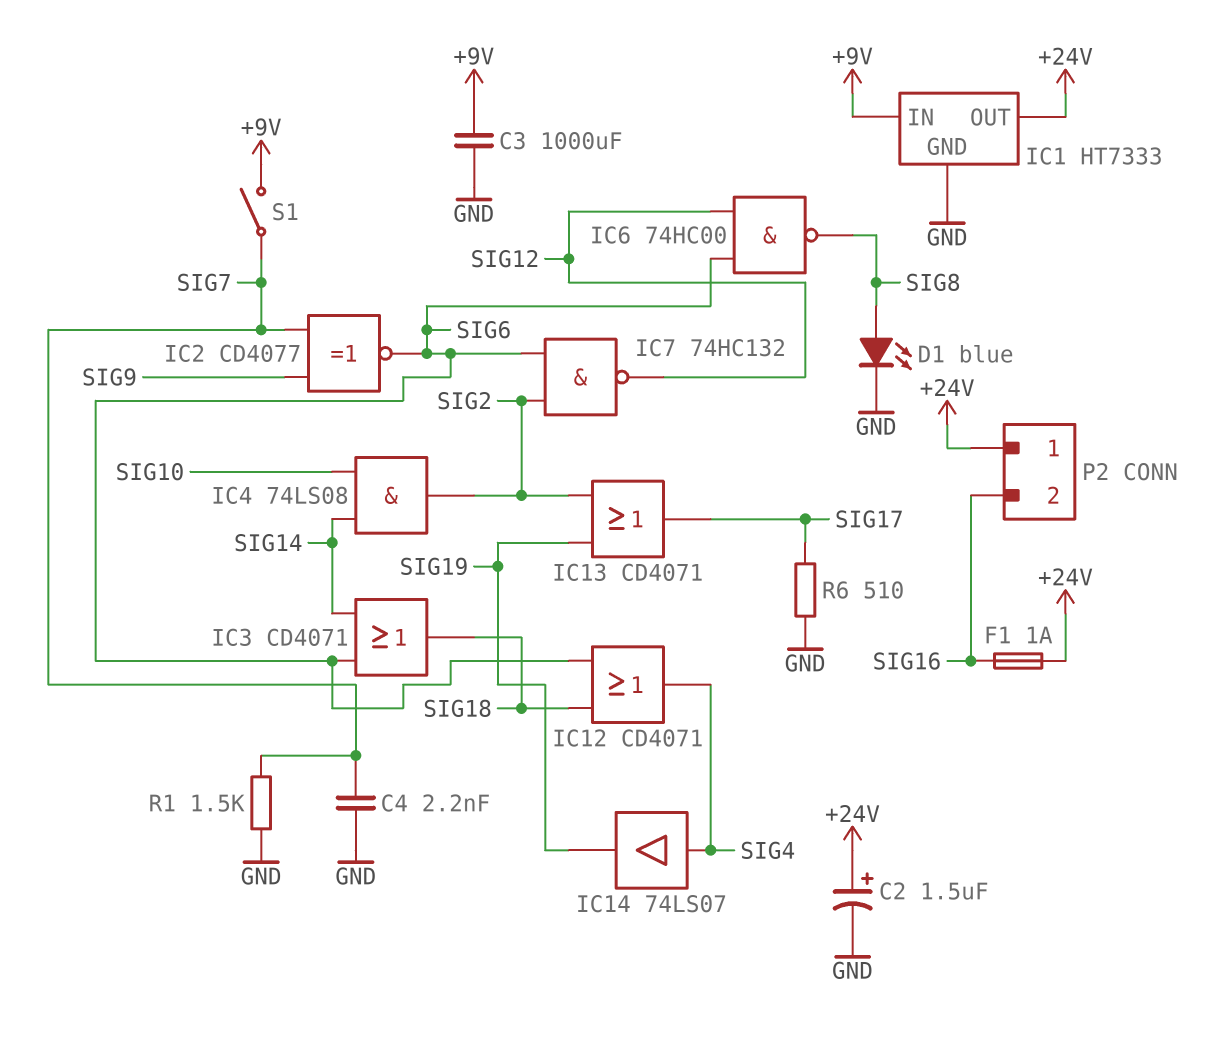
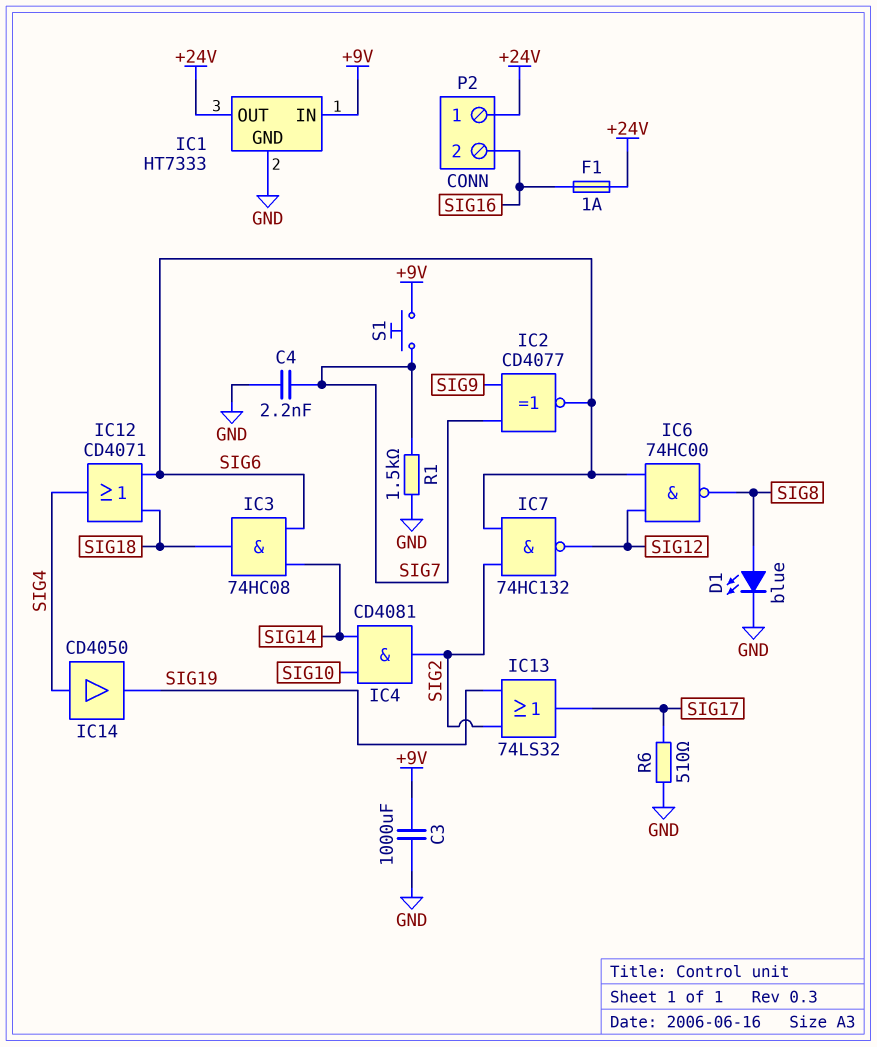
C2: 1.5uF (plus +24V, minus GND) -> none
IC3: OR CD4071 (in SIG6, in SIG14, out SIG18) -> AND 74HC08 (in SIG6, in SIG14, out SIG18)
IC4: AND 74LS08 (in SIG10, in SIG14, out SIG2) -> AND CD4081 (in SIG10, in SIG14, out SIG2)
IC13: OR CD4071 (in SIG2, in SIG19, out SIG17) -> OR 74LS32 (in SIG2, in SIG19, out SIG17)
IC14: buffer 74LS07 (in SIG4, out SIG19) -> buffer CD4050 (in SIG4, out SIG19)
S1: switch (+9V, SIG7) -> button (+9V, SIG7)

